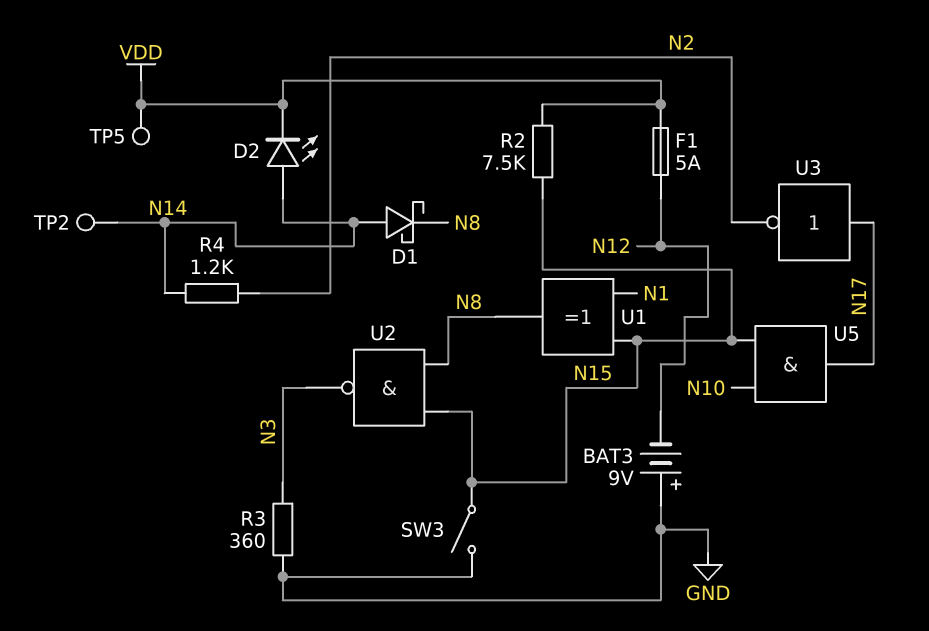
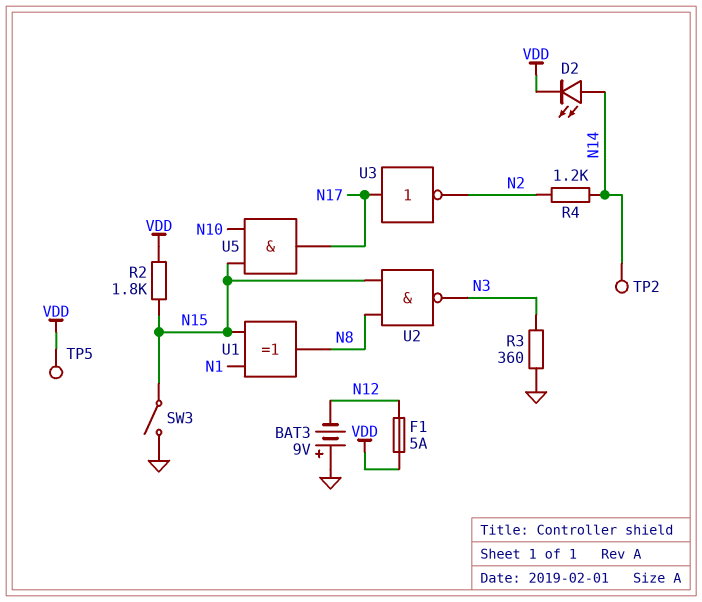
D1: schottky (A N14, K N8) -> none
R2: 7.5k (N15, VDD) -> 1.8k (N15, VDD)

